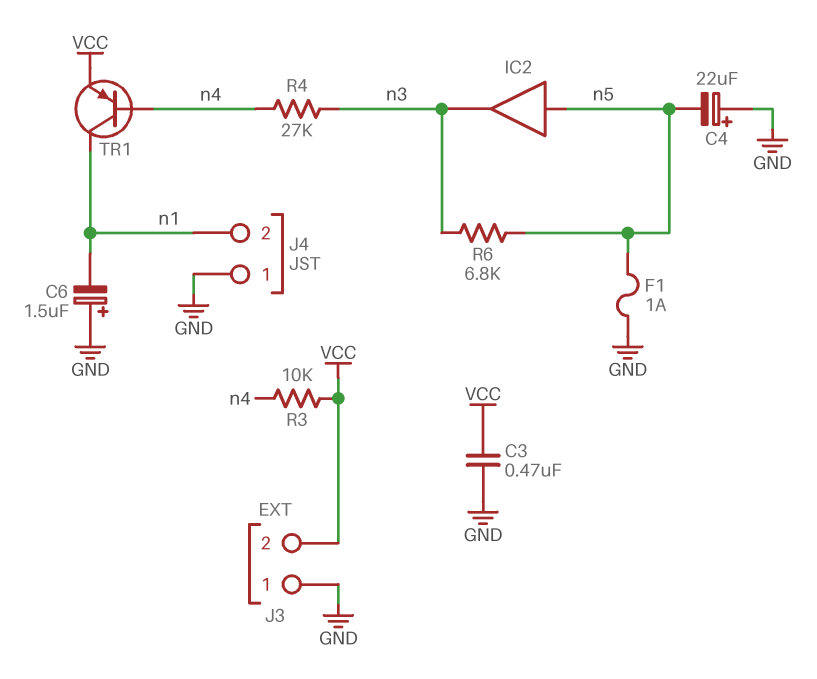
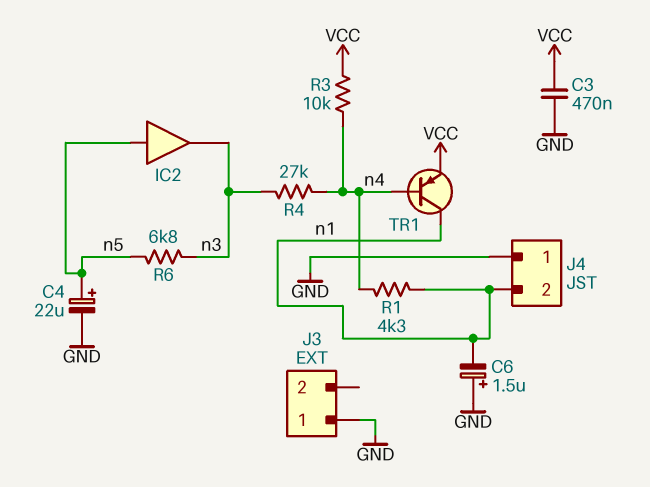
C4: 22uF (plus GND, minus n5) -> 22uF (plus n5, minus GND)
F1: 1A (GND, n5) -> none
J3 pin 2: VCC -> none
R1: none -> 4.3k (n1, n4)

